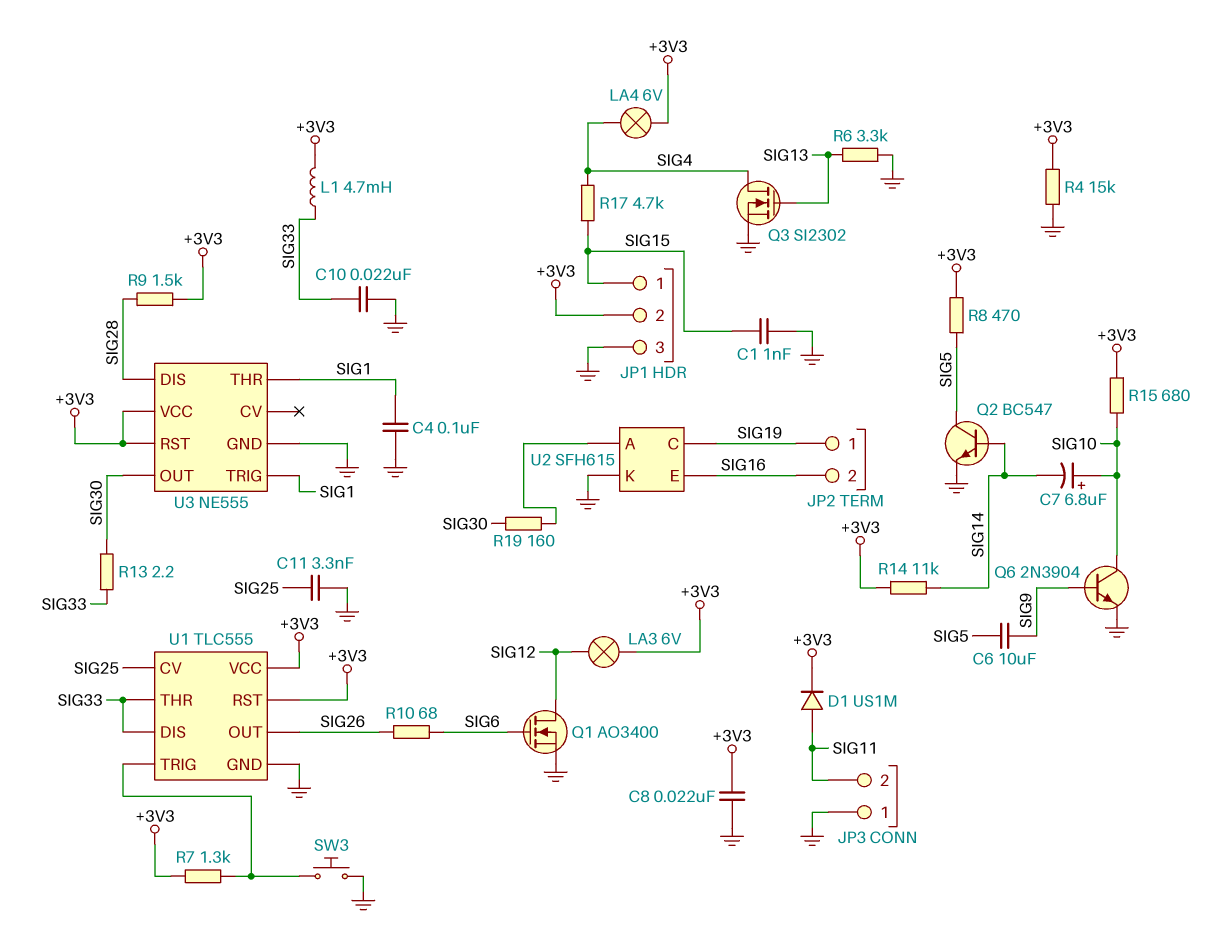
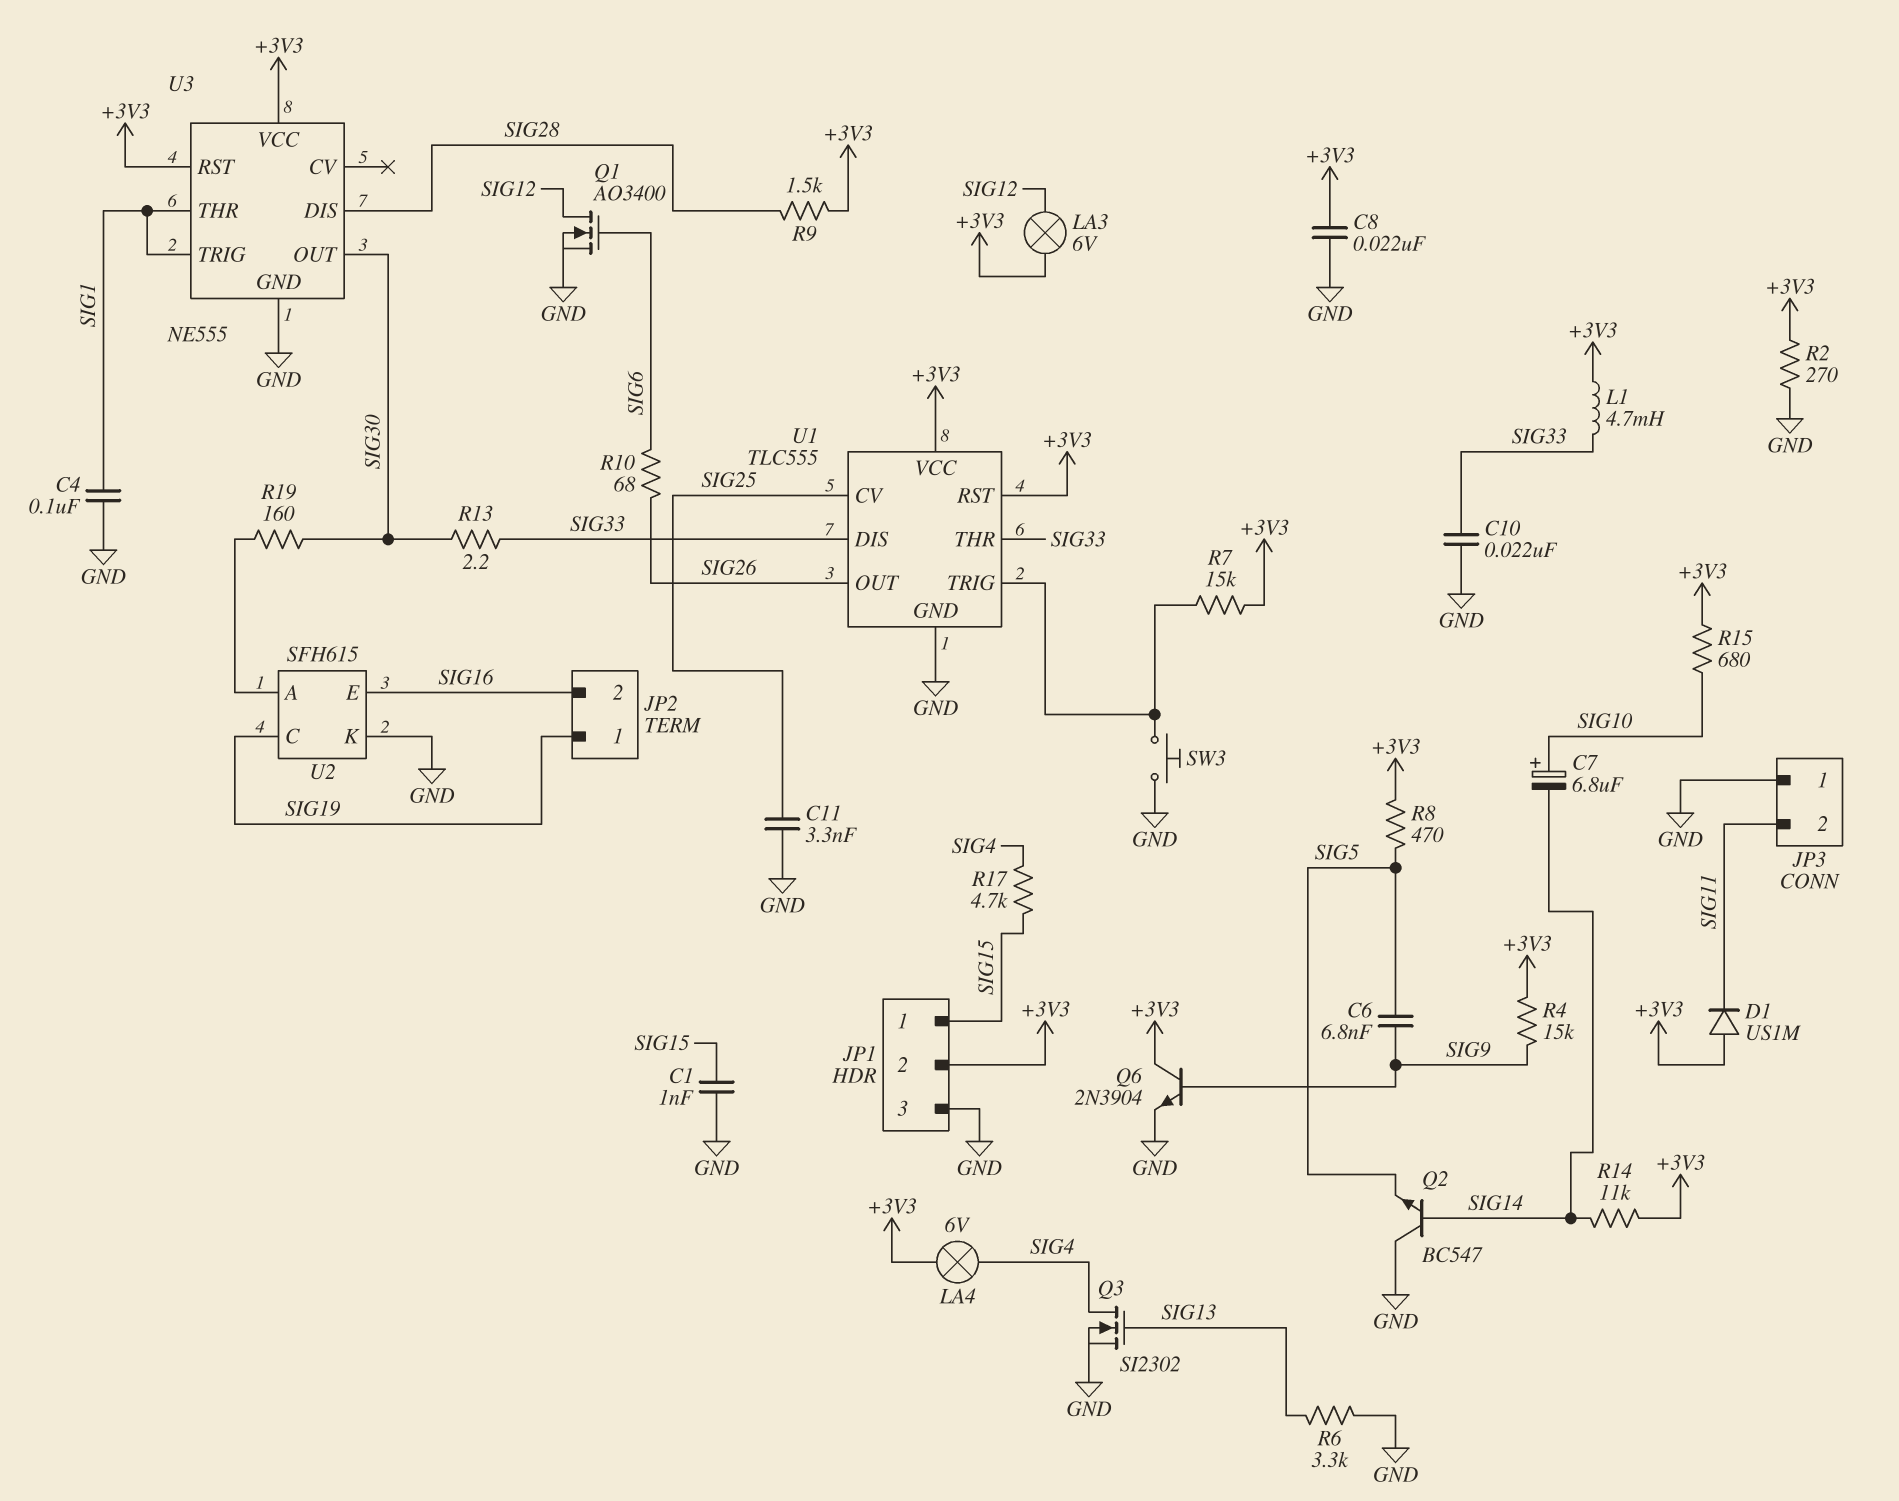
C6: 10uF (SIG5, SIG9) -> 6.8nF (SIG5, SIG9)
D1: diode US1M (A SIG11, K +3V3) -> diode US1M (A +3V3, K SIG11)
Q2: NPN BC547 (B SIG14, C SIG5, E GND) -> NPN BC547 (B SIG14, C GND, E SIG5)
Q6: NPN 2N3904 (B SIG9, C SIG10, E GND) -> NPN 2N3904 (B SIG9, C +3V3, E GND)
R2: none -> 270 (+3V3, GND)
R4: 15k (+3V3, GND) -> 15k (+3V3, SIG9)
R7: 1.3k (+3V3, U1/TRIG) -> 15k (+3V3, U1/TRIG)

